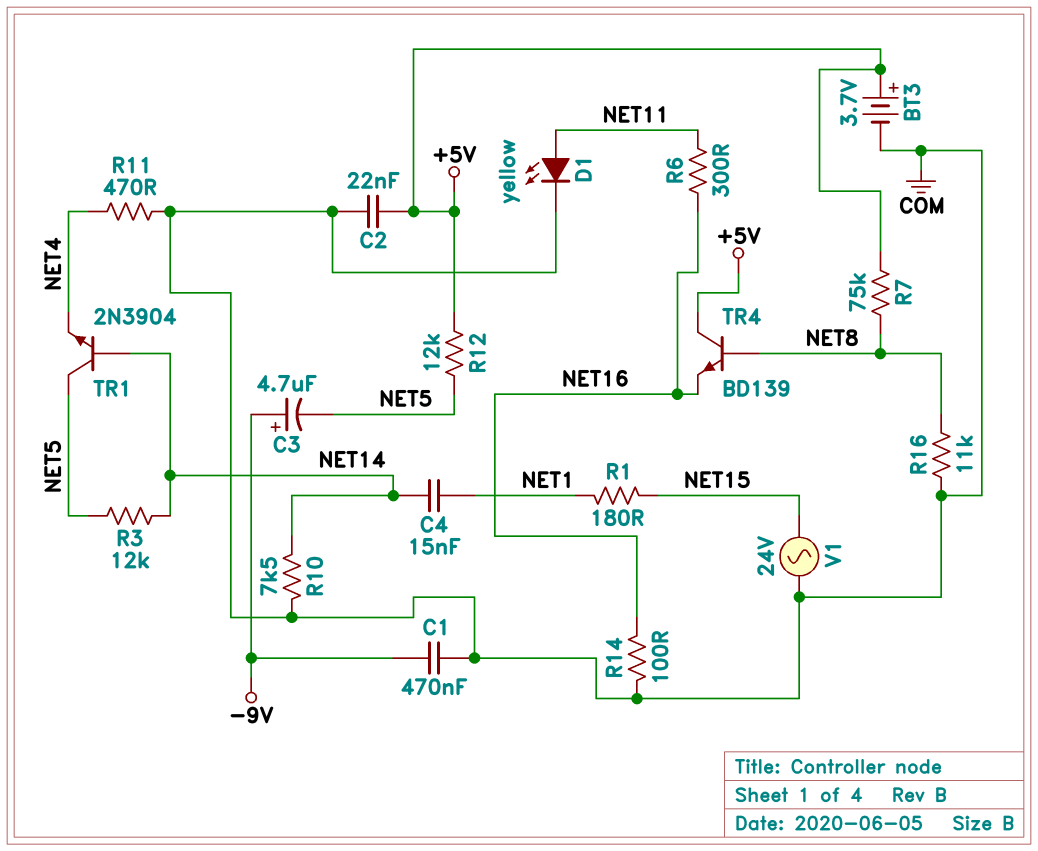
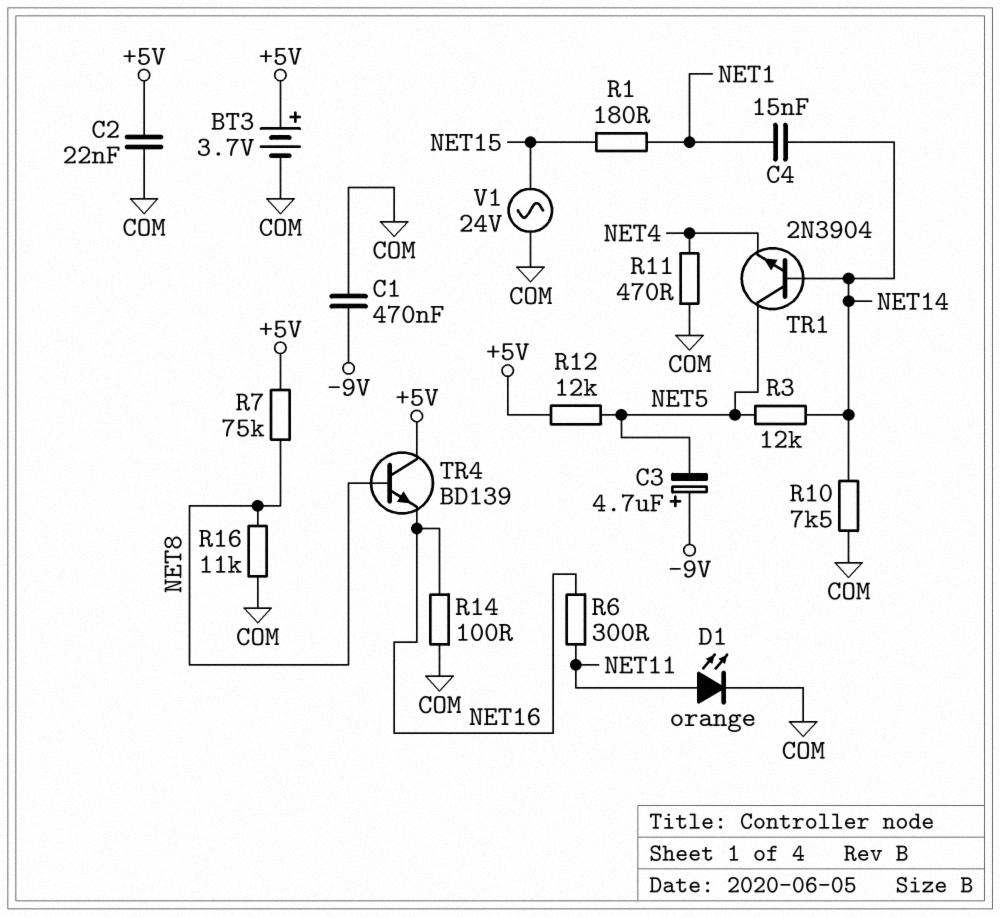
D1: LED yellow (A NET11, K COM) -> LED orange (A NET11, K COM)

